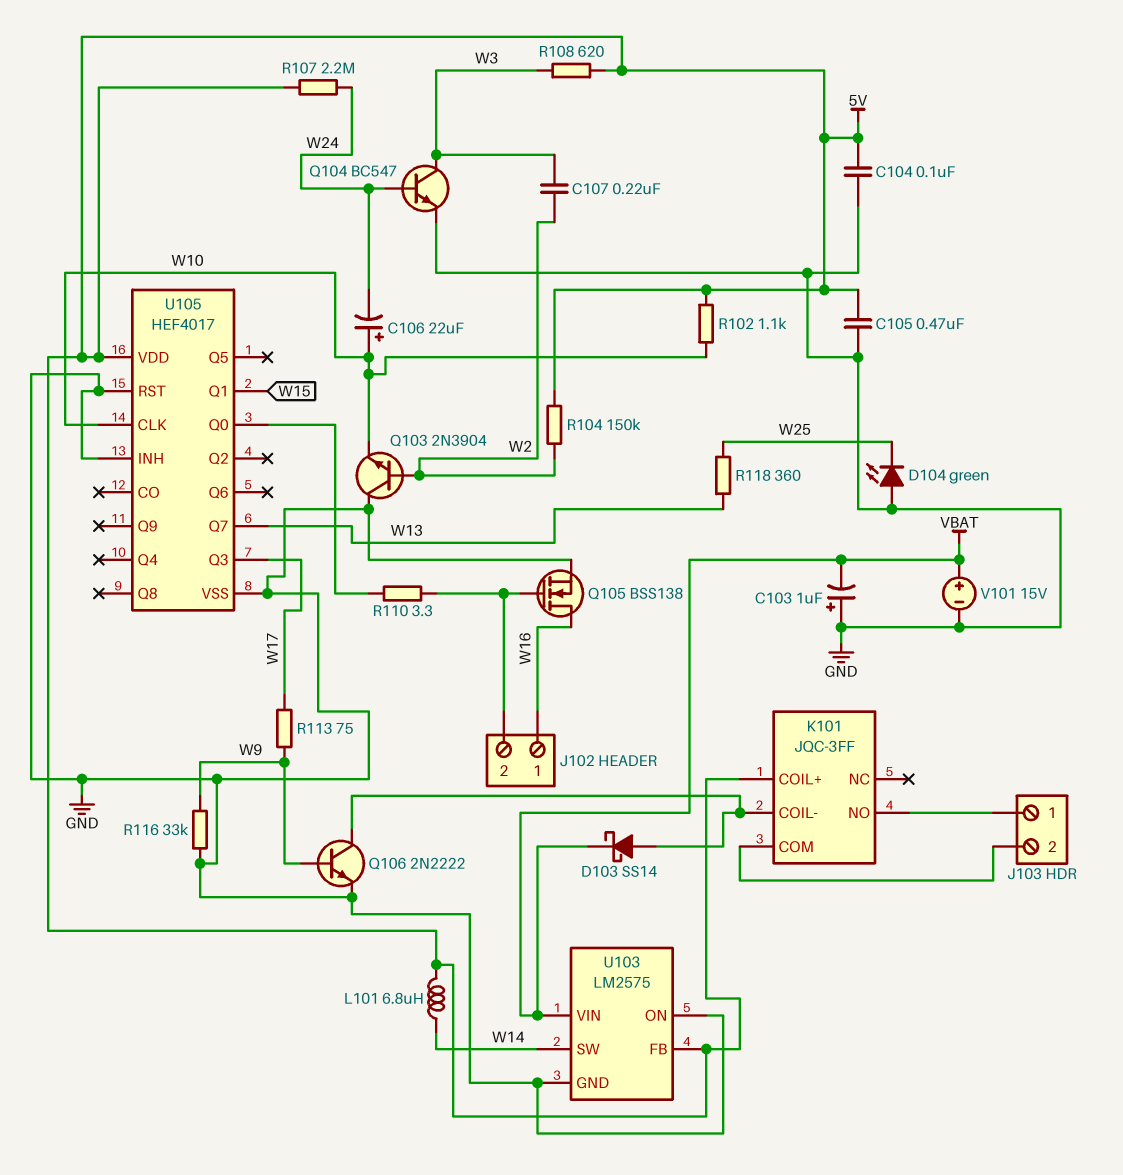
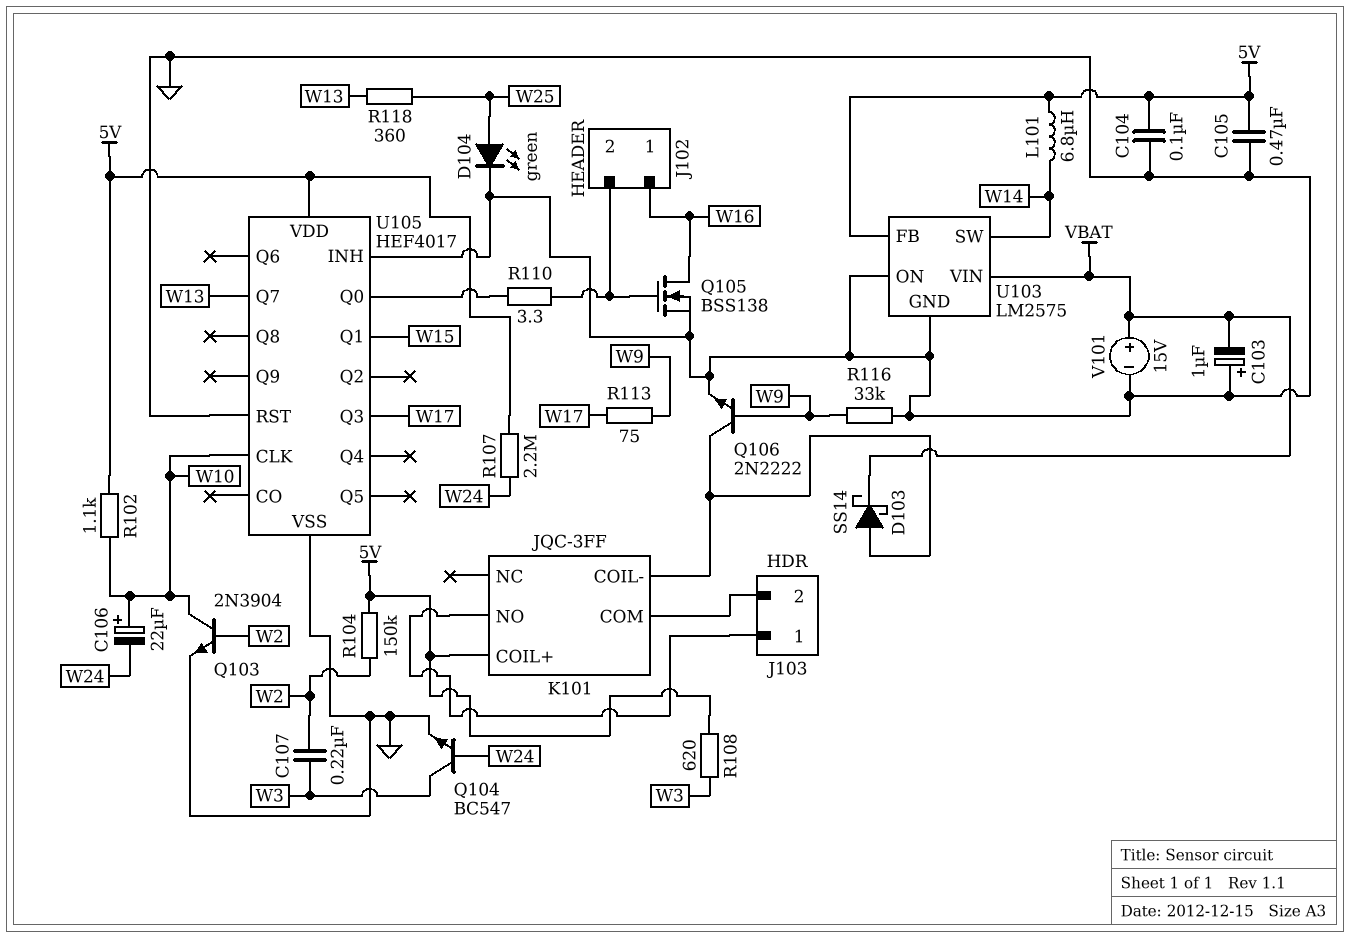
D104: LED green (A GND, K W25) -> LED green (A W25, K GND)
Q103: NPN 2N3904 (B W2, C GND, E W10) -> NPN 2N3904 (B W2, C W10, E GND)

